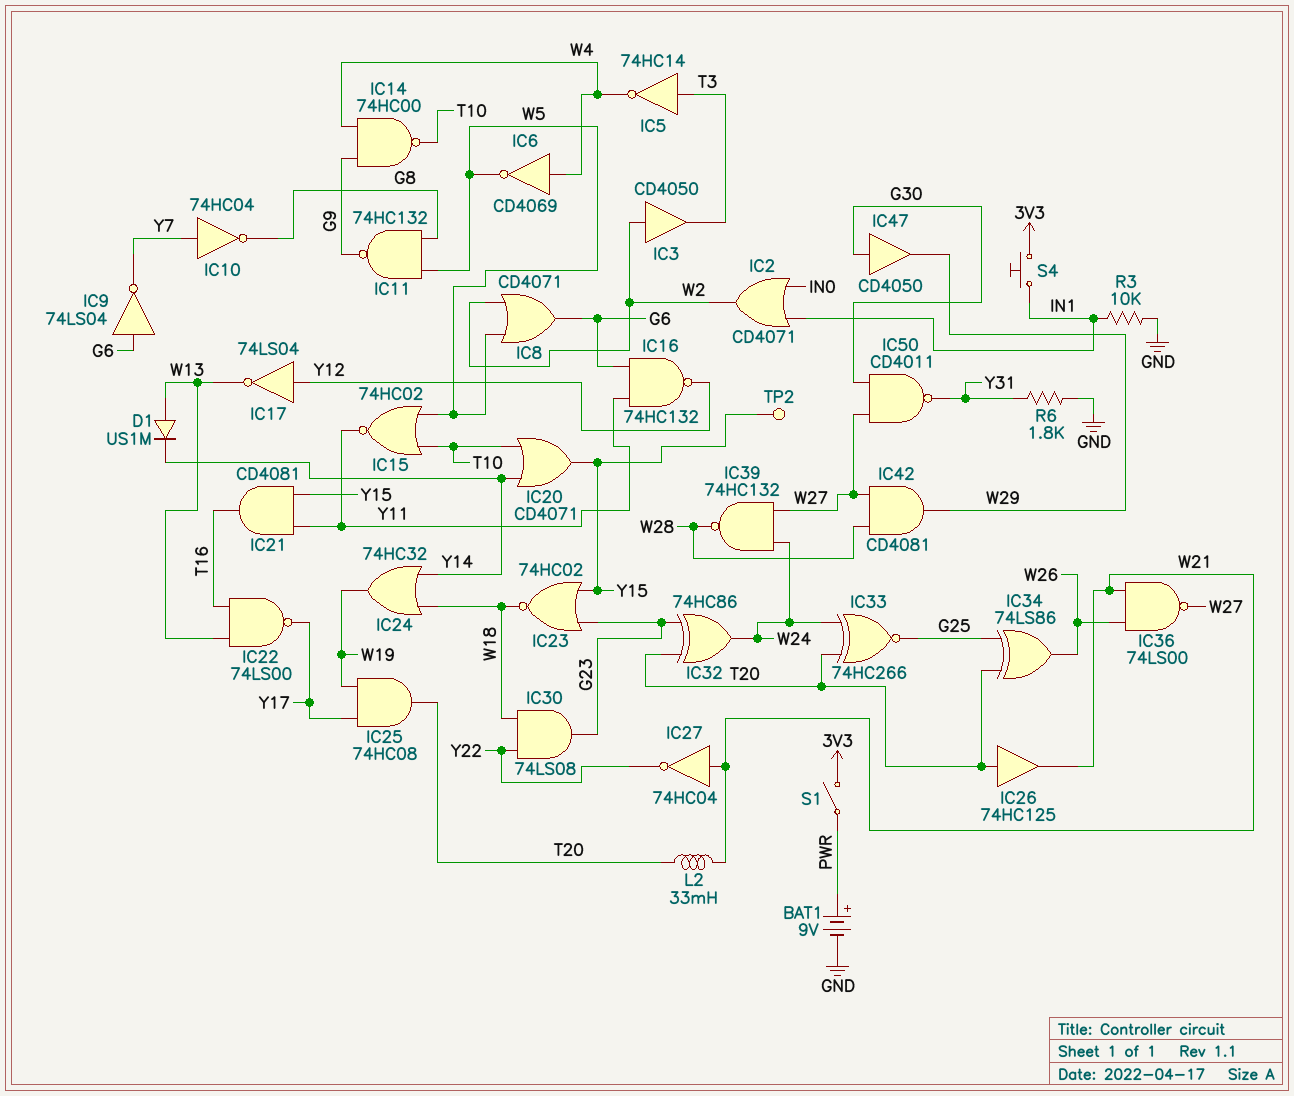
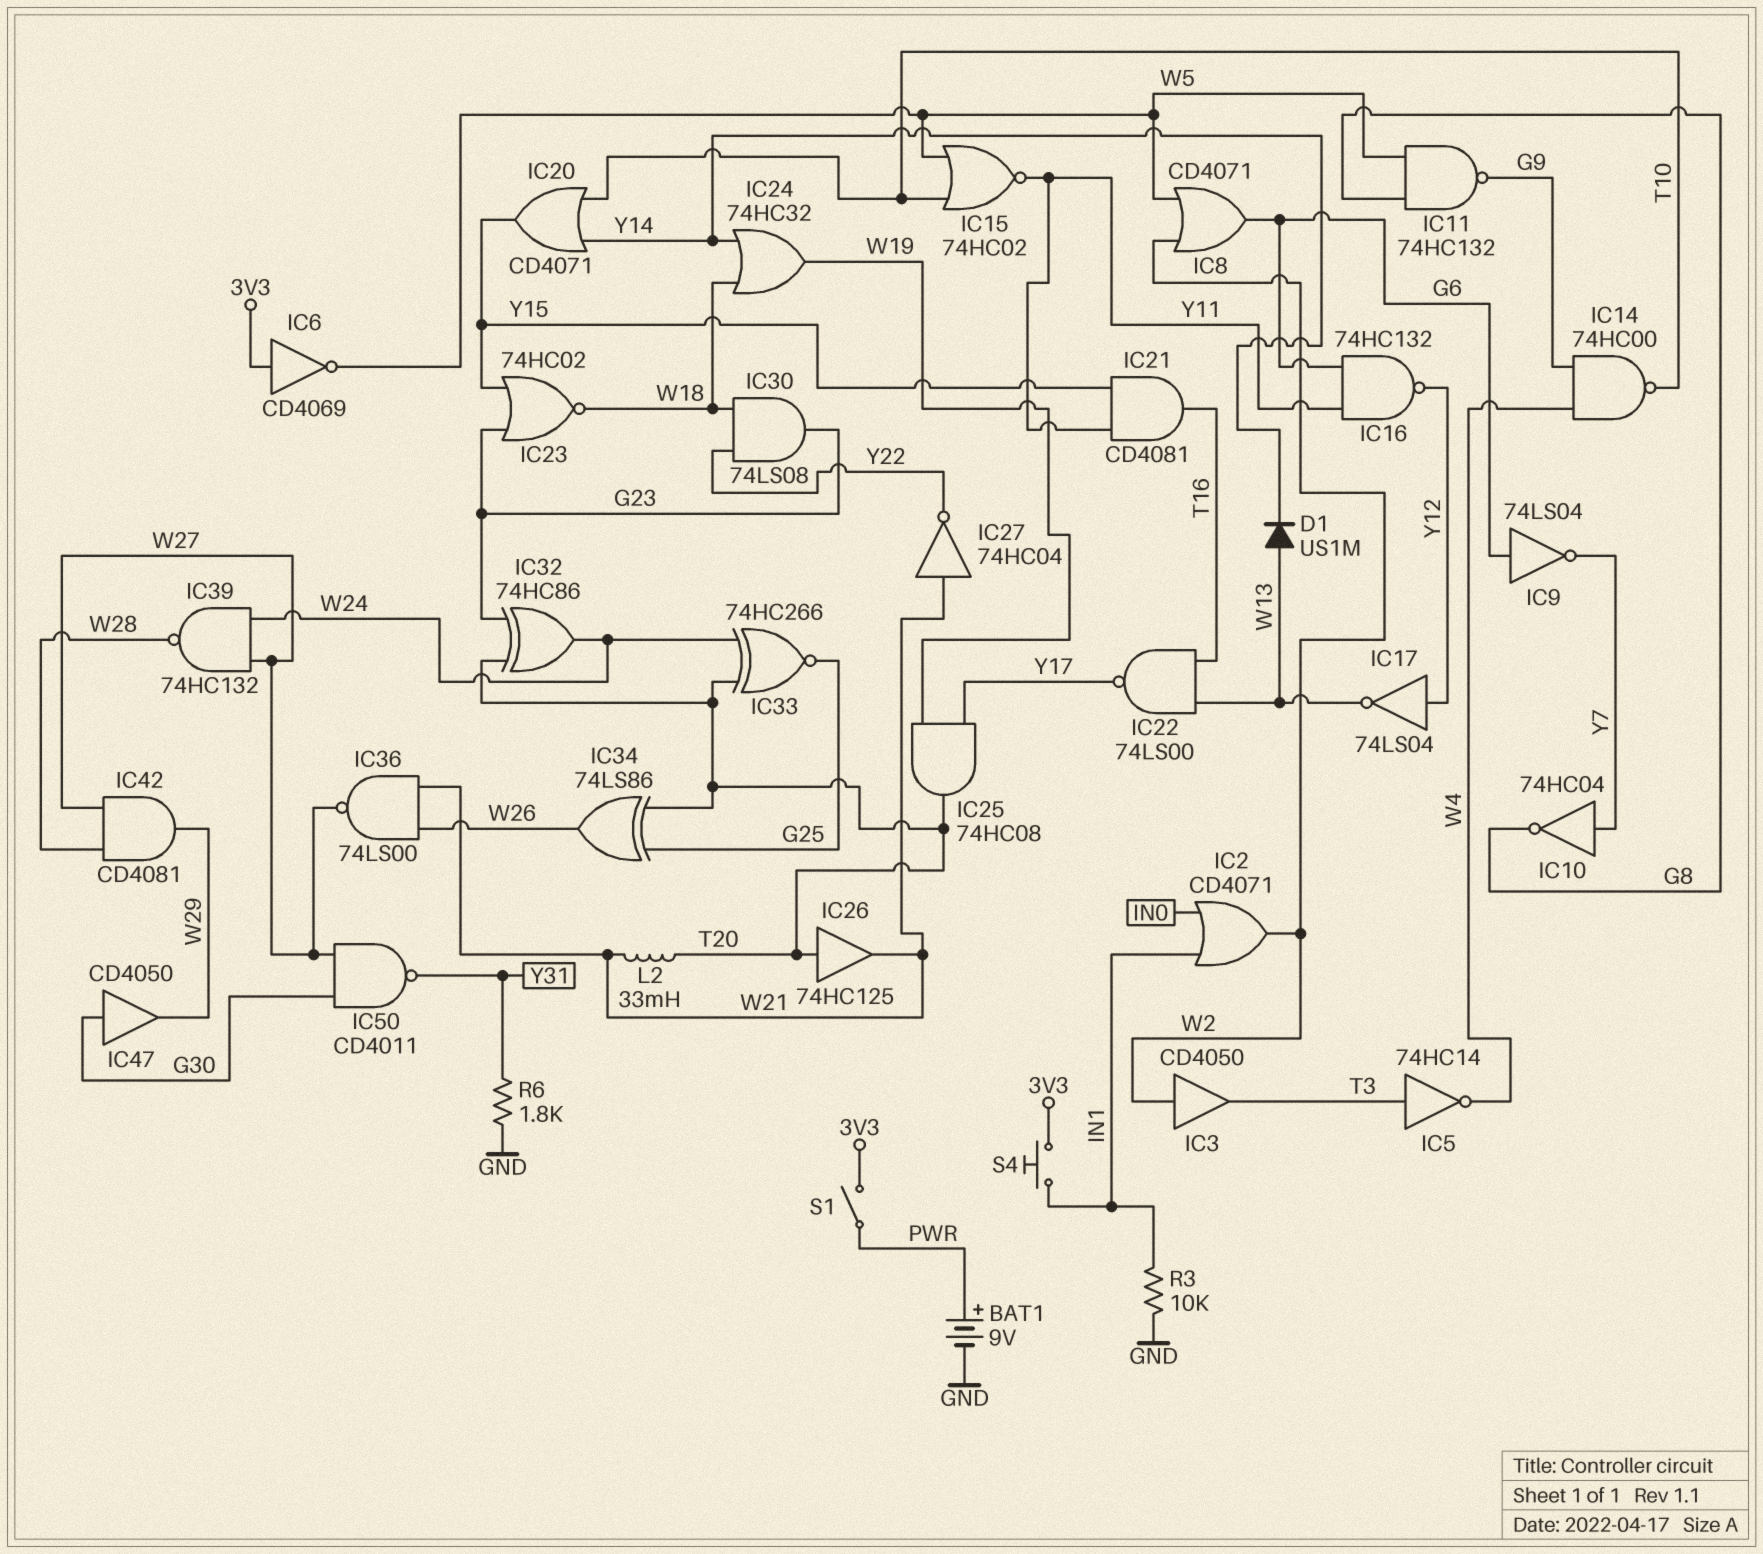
IC6: NOT CD4069 (in W4, out W5) -> NOT CD4069 (in 3V3, out W5)
TP2: test point (Y15) -> none

